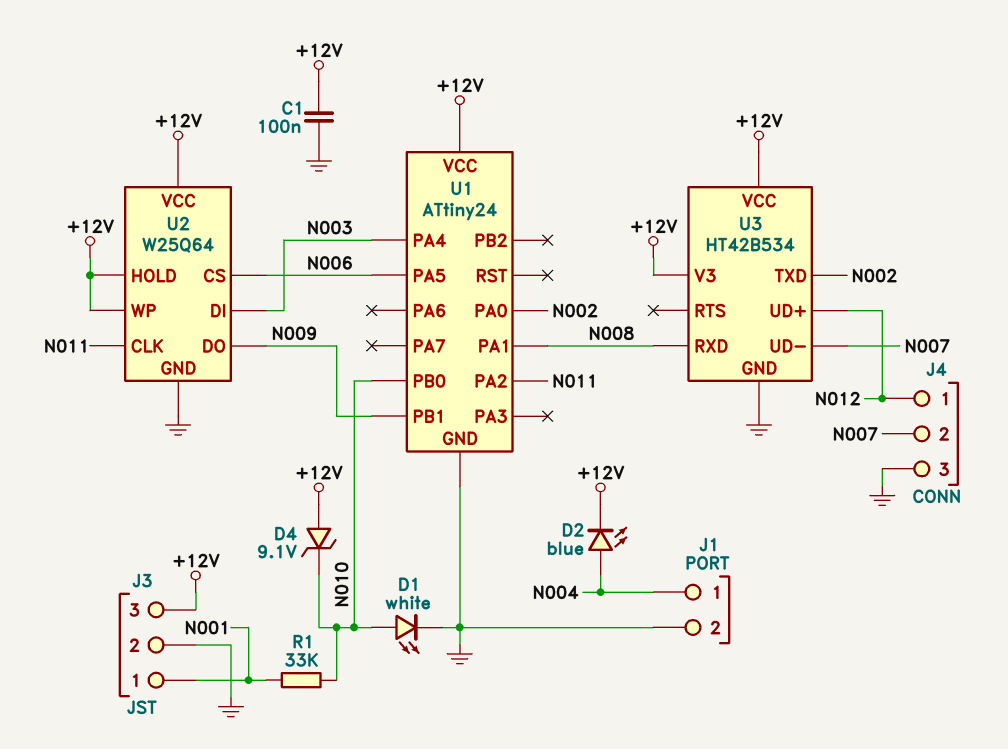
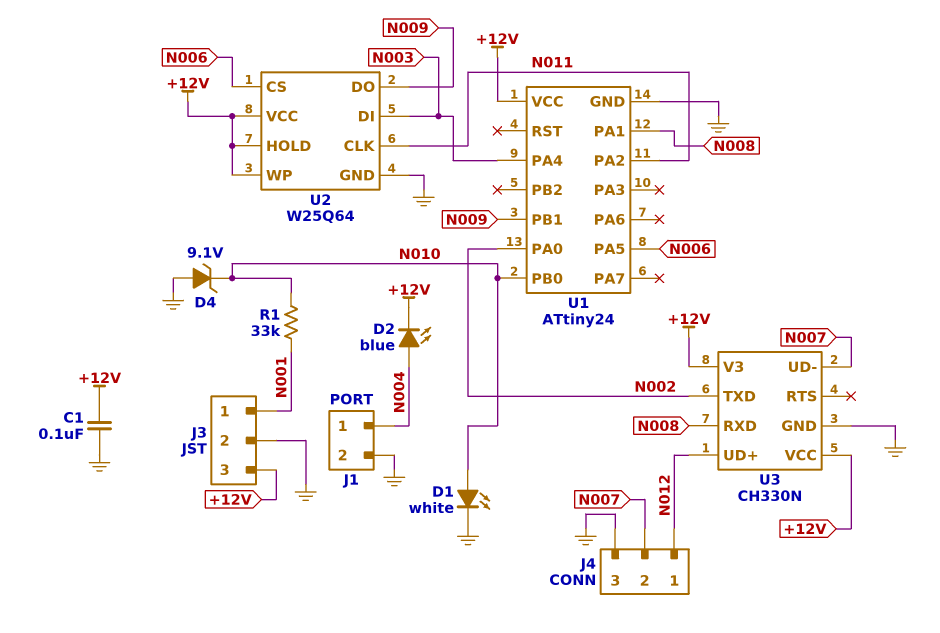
D4: zener 9.1V (A +12V, K N010) -> zener 9.1V (A GND, K N010)
U3: HT42B534 -> CH330N

